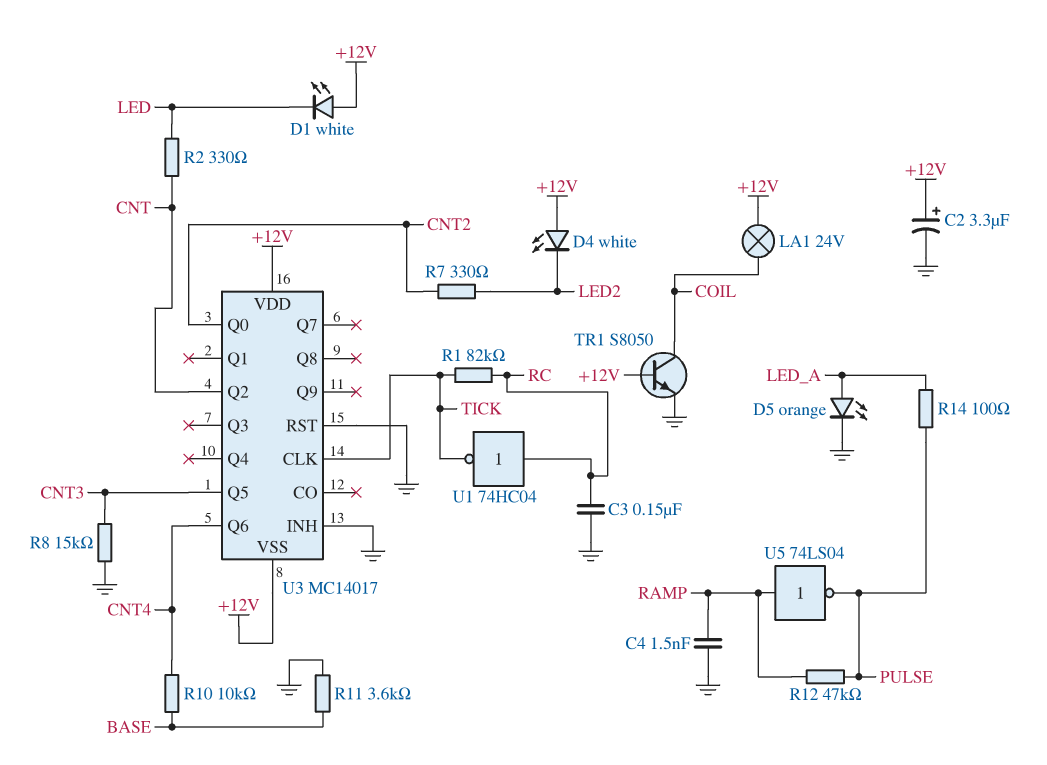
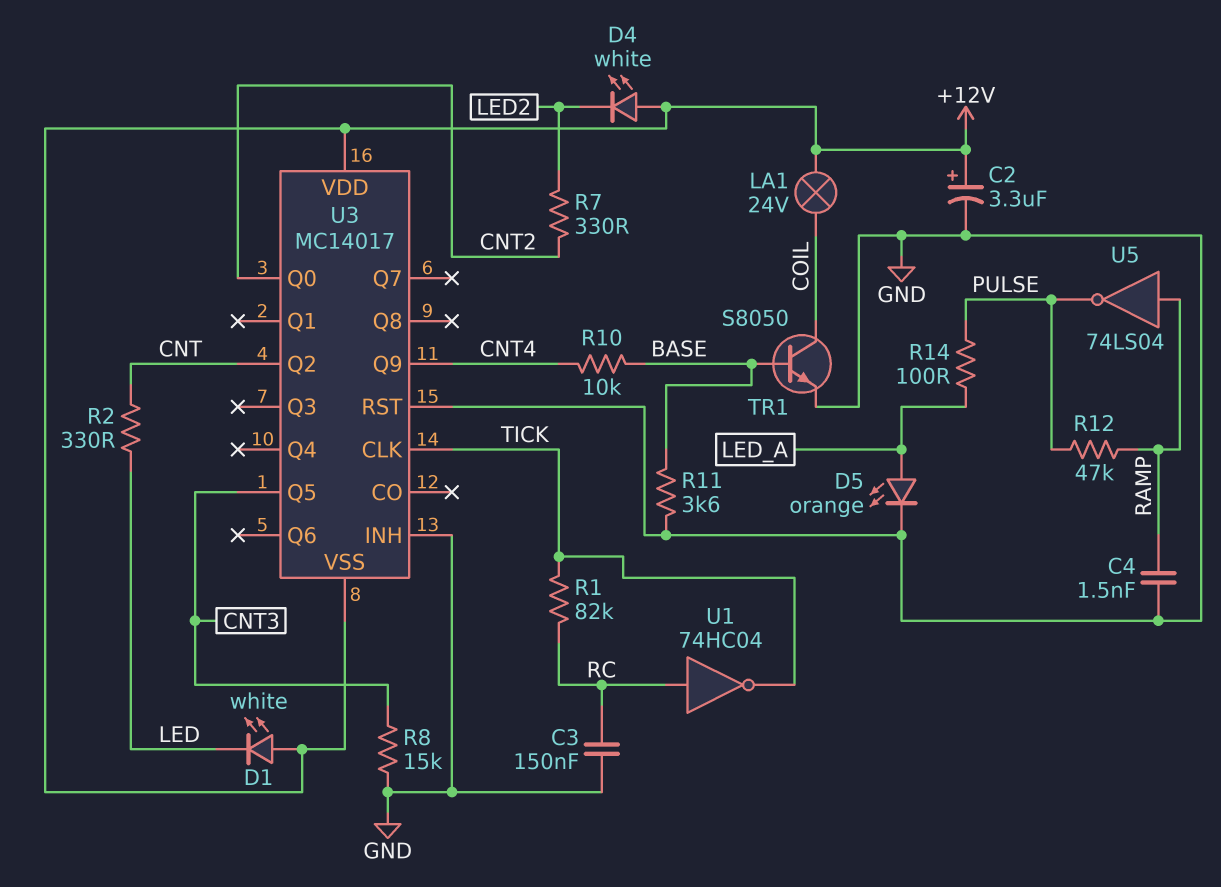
TR1: NPN S8050 (B +12V, C COIL, E GND) -> NPN S8050 (B BASE, C COIL, E GND)
U3 pin Q6: CNT4 -> none
U3 pin Q9: none -> CNT4

